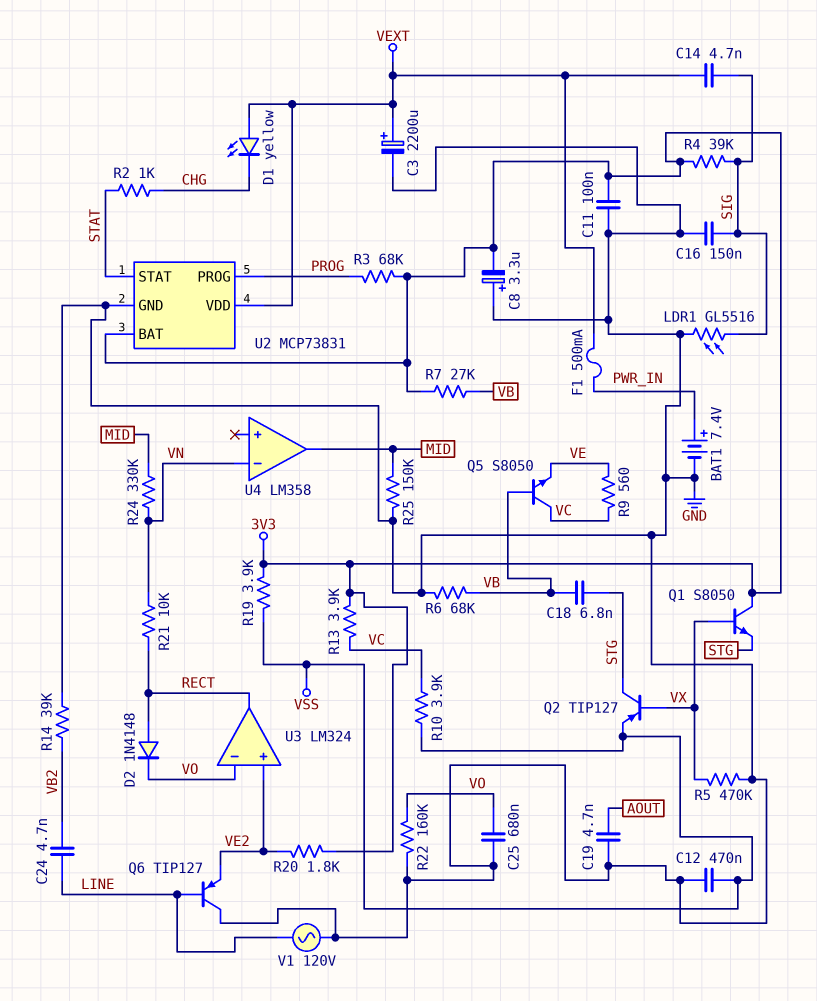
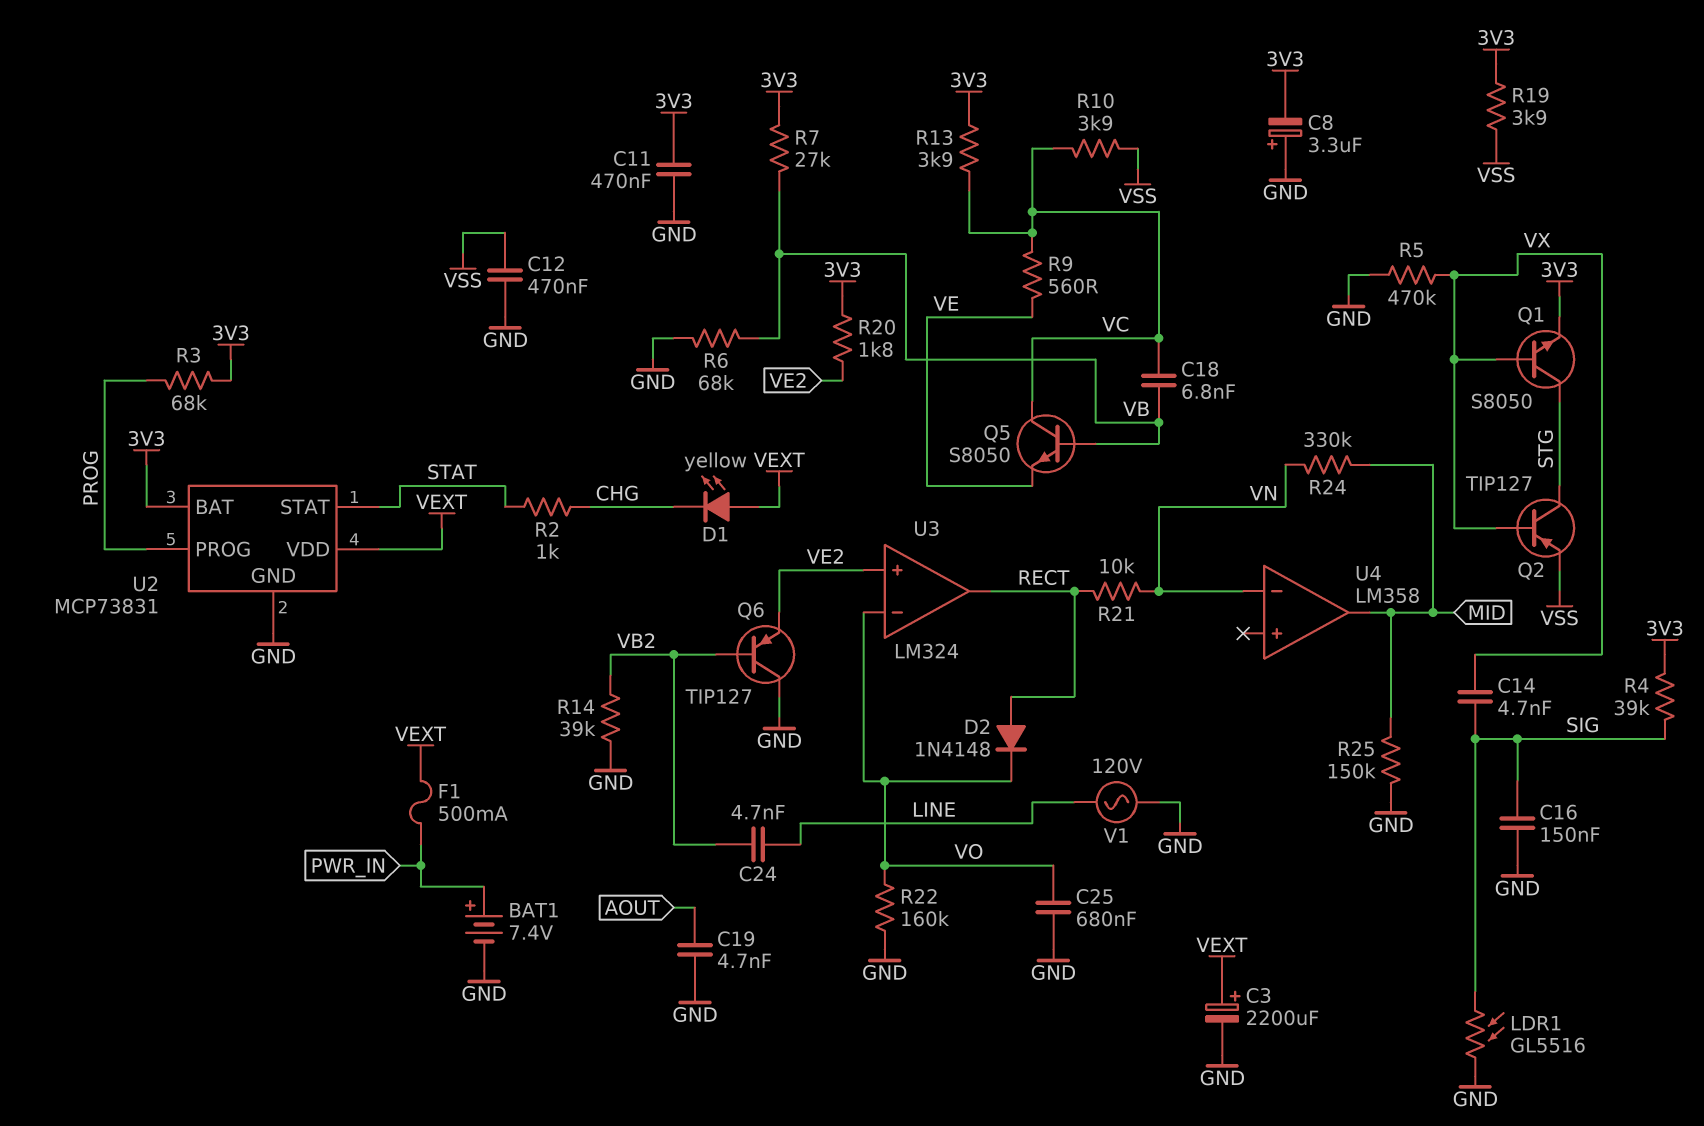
C11: 100nF (3V3, GND) -> 470nF (3V3, GND)
C14: 4.7nF (SIG, VEXT) -> 4.7nF (SIG, VX)
C18: 6.8nF (STG, VB) -> 6.8nF (VB, VC)
Q1: NPN S8050 (B VX, C 3V3, E STG) -> NPN S8050 (B VX, C STG, E 3V3)
Q6: PNP TIP127 (B LINE, C GND, E VE2) -> PNP TIP127 (B VB2, C GND, E VE2)

